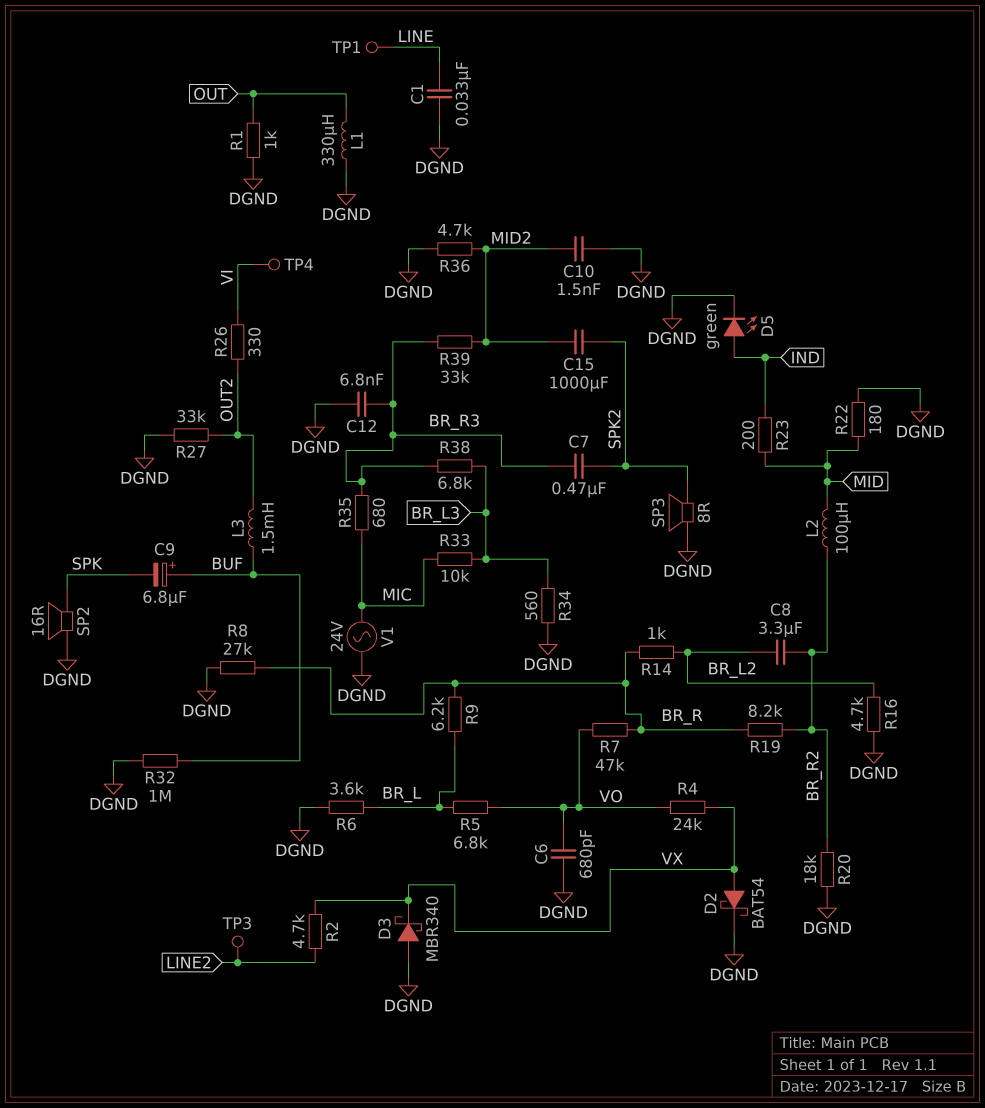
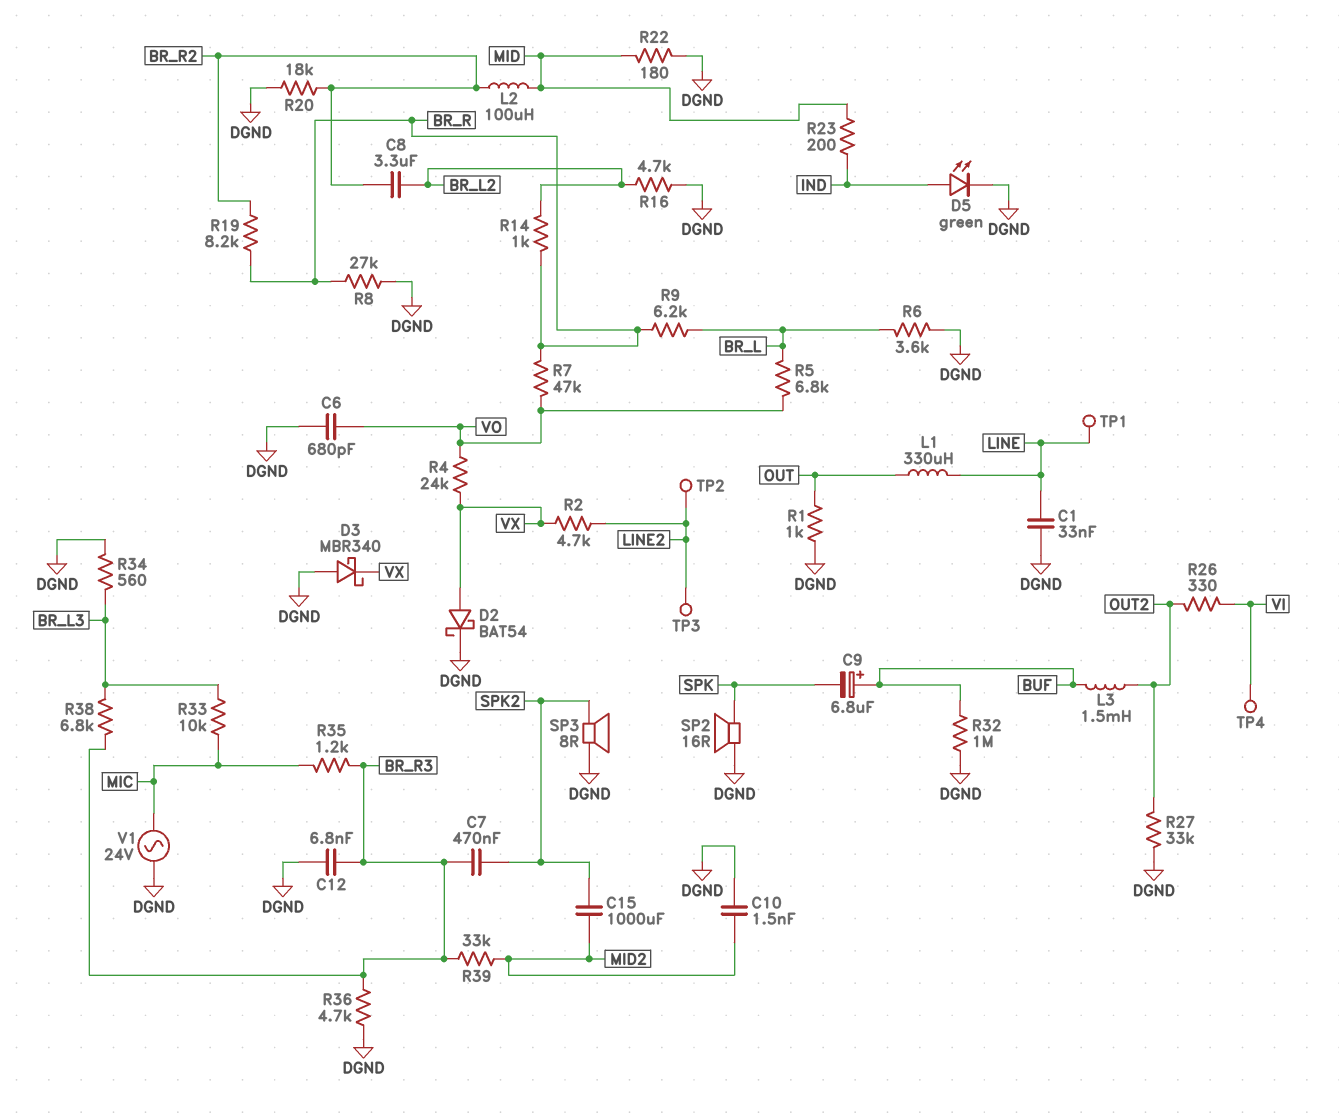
L1: 330uH (DGND, OUT) -> 330uH (LINE, OUT)
R35: 680 (BR_R3, MIC) -> 1.2k (BR_R3, MIC)
R36: 4.7k (DGND, MID2) -> 4.7k (BR_R3, DGND)
TP2: none -> test point (LINE2)

